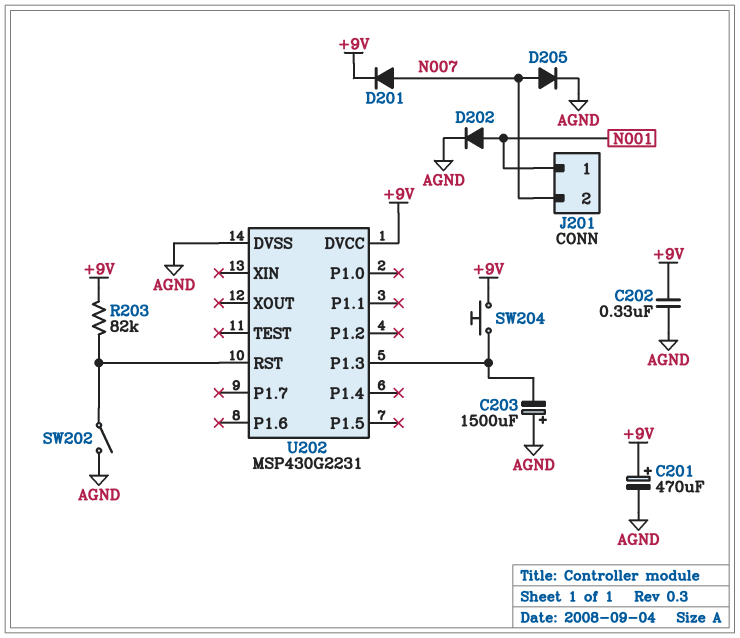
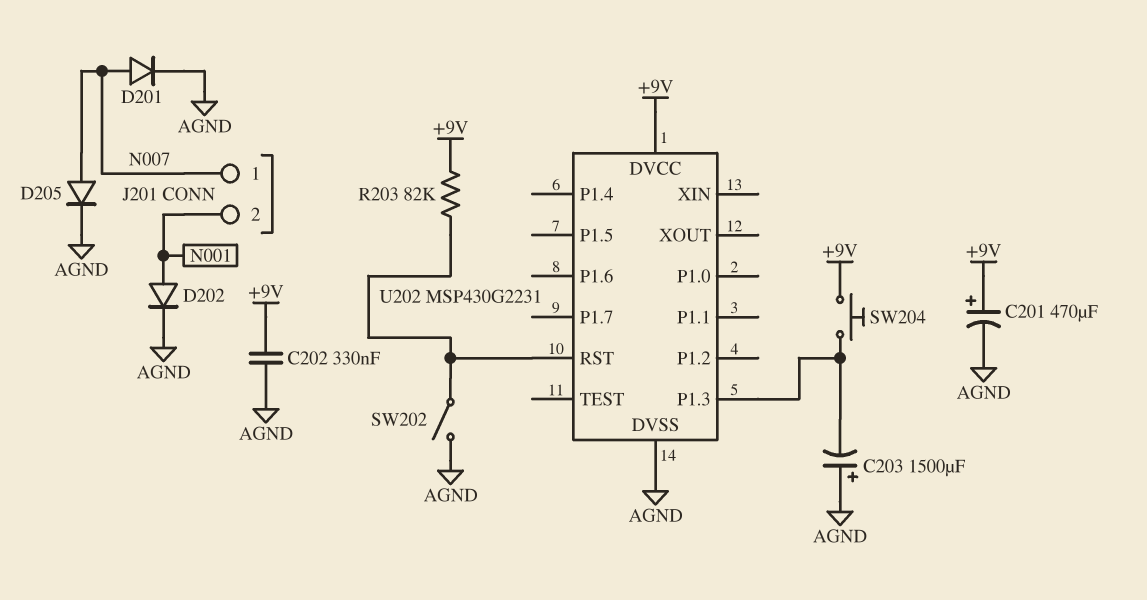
D201: diode (A N007, K +9V) -> diode (A N007, K AGND)
J201 pin 1: N001 -> N007
J201 pin 2: N007 -> N001

